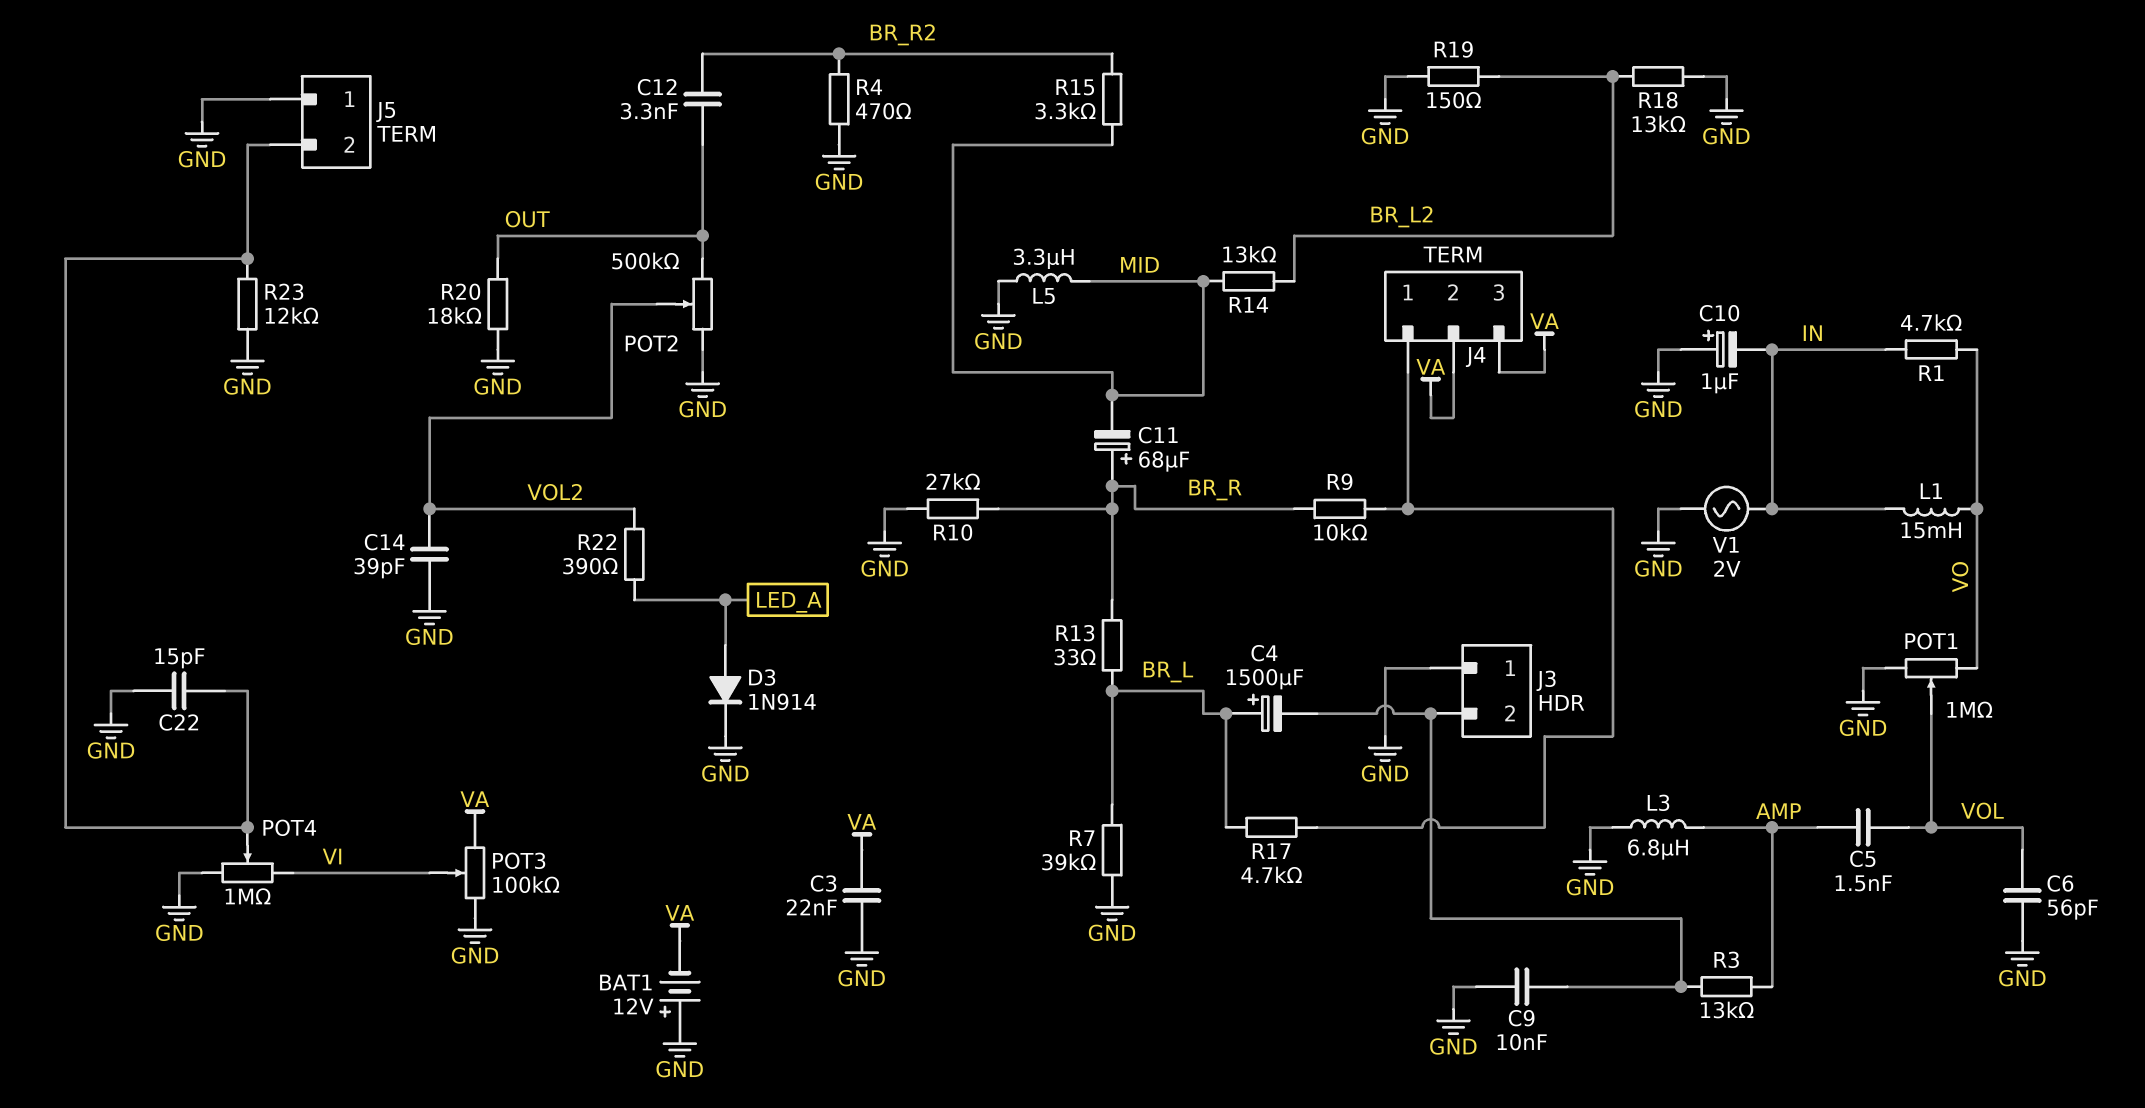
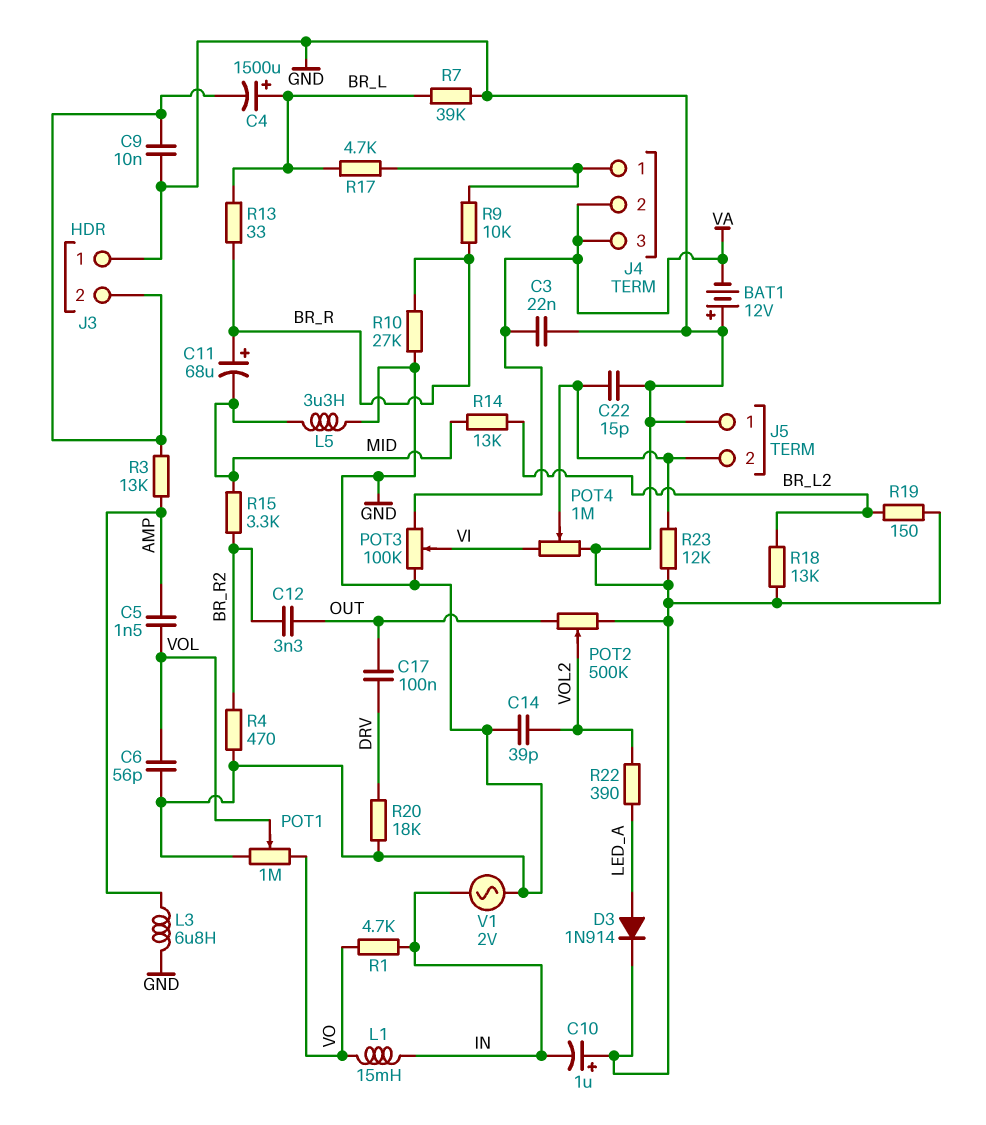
C17: none -> 100nF (DRV, OUT)
R20: 18k (GND, OUT) -> 18k (DRV, GND)

